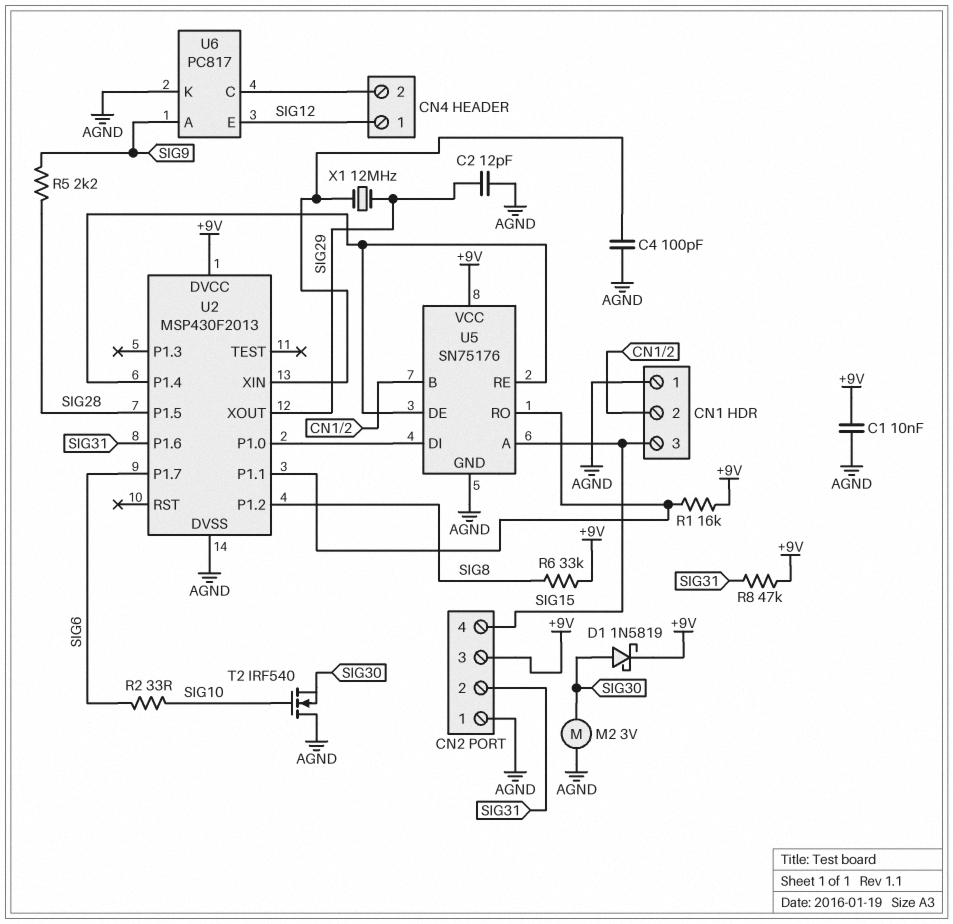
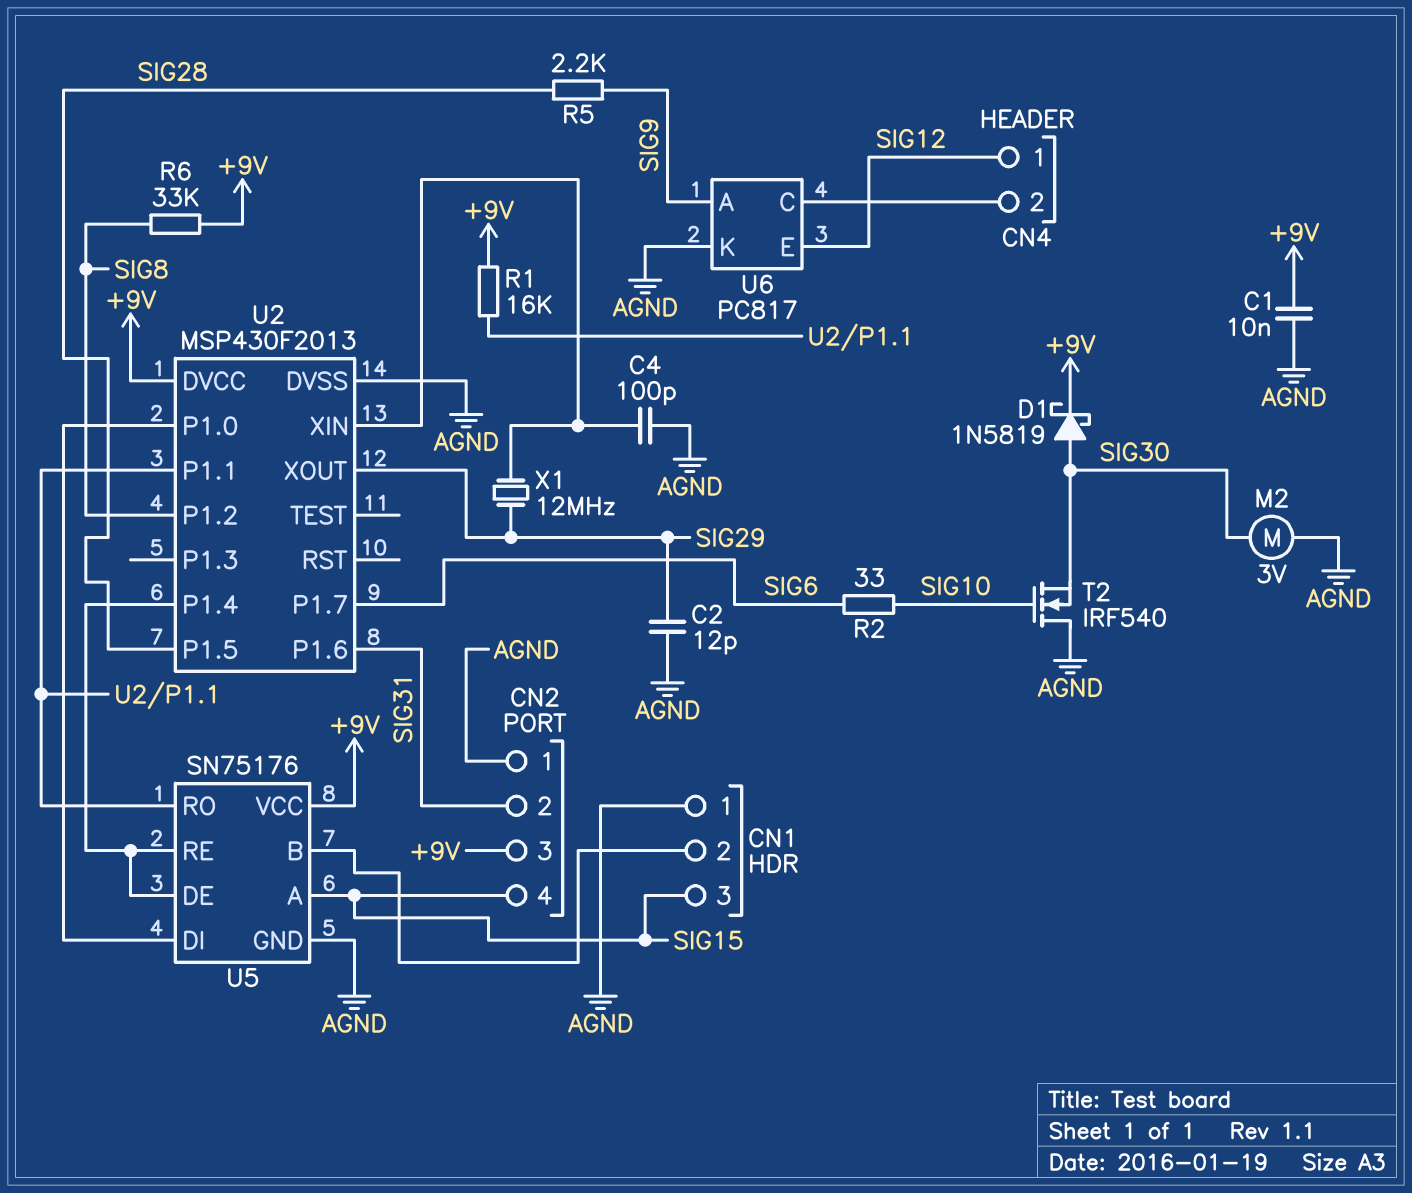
R8: 47k (+9V, SIG31) -> none

